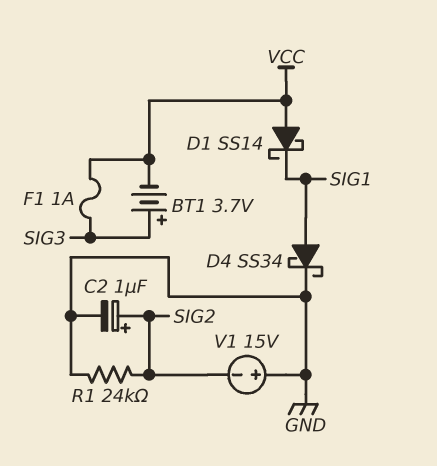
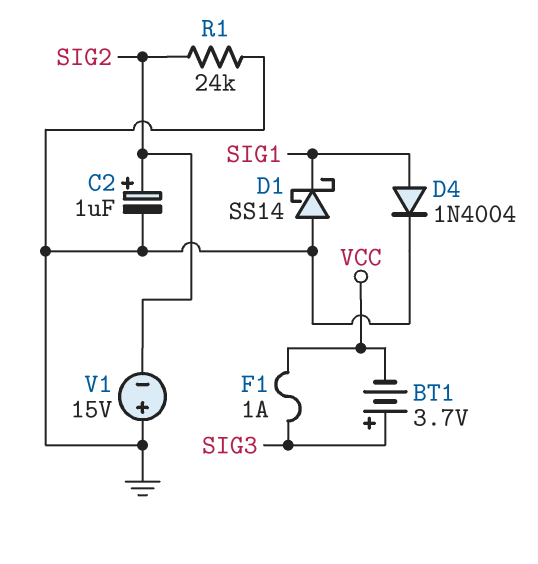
D1: schottky SS14 (A VCC, K SIG1) -> schottky SS14 (A GND, K SIG1)
D4: schottky SS34 (A SIG1, K GND) -> diode 1N4004 (A SIG1, K GND)

